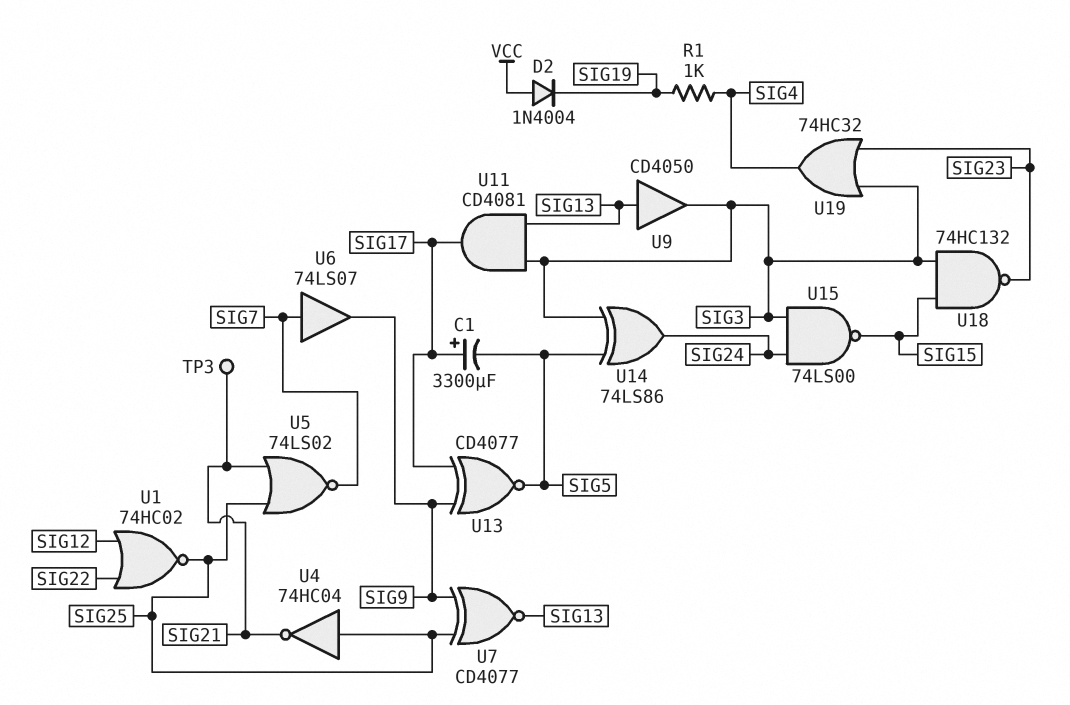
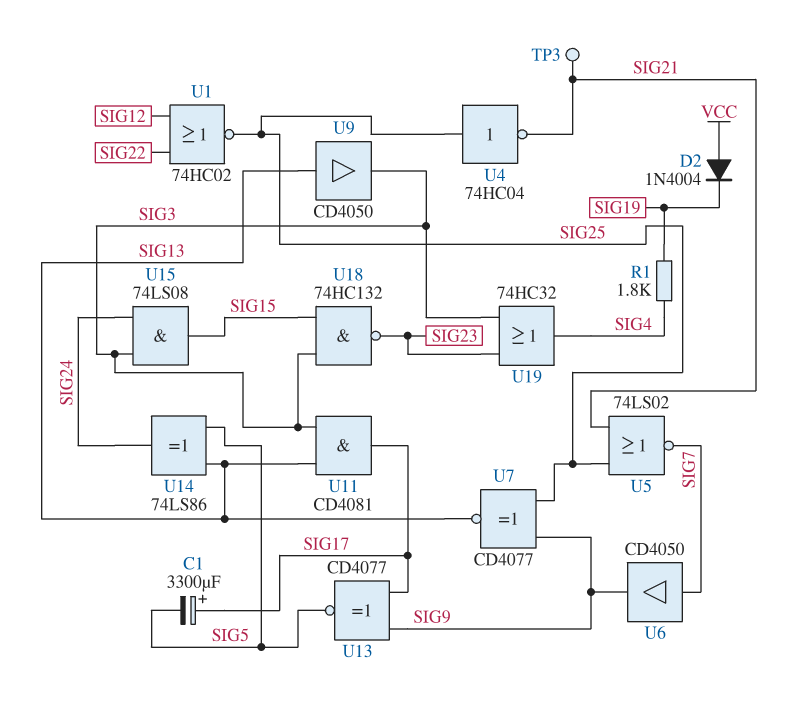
R1: 1k (SIG4, SIG19) -> 1.8k (SIG4, SIG19)
U6: buffer 74LS07 (in SIG7, out SIG9) -> buffer CD4050 (in SIG7, out SIG9)
U14: XOR 74LS86 (in SIG3, in SIG5, out SIG24) -> XOR 74LS86 (in SIG5, in SIG13, out SIG24)
U15: NAND 74LS00 (in SIG3, in SIG24, out SIG15) -> AND 74LS08 (in SIG3, in SIG24, out SIG15)

